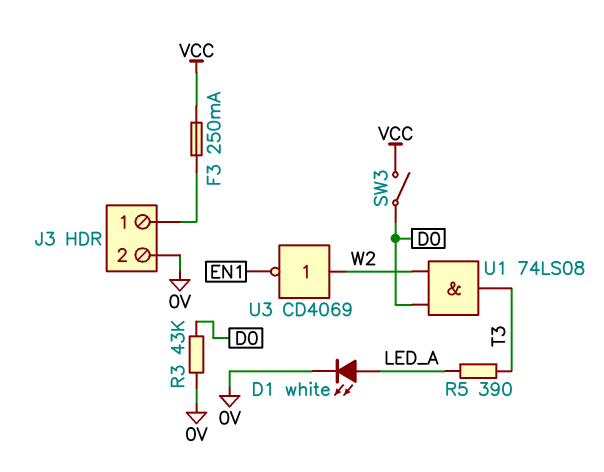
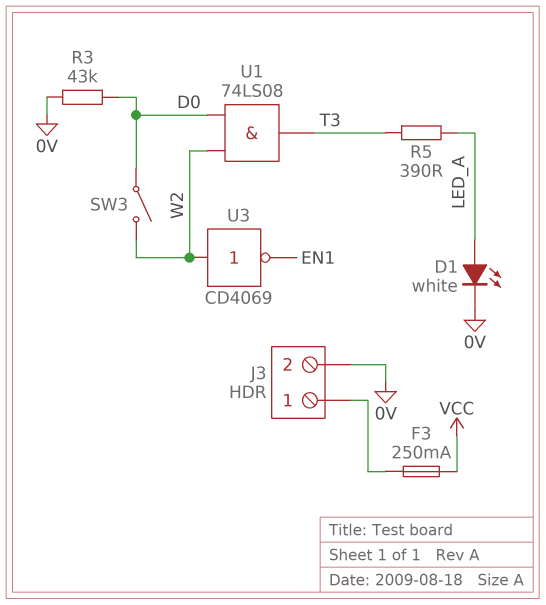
SW3: switch (D0, VCC) -> switch (D0, W2)

